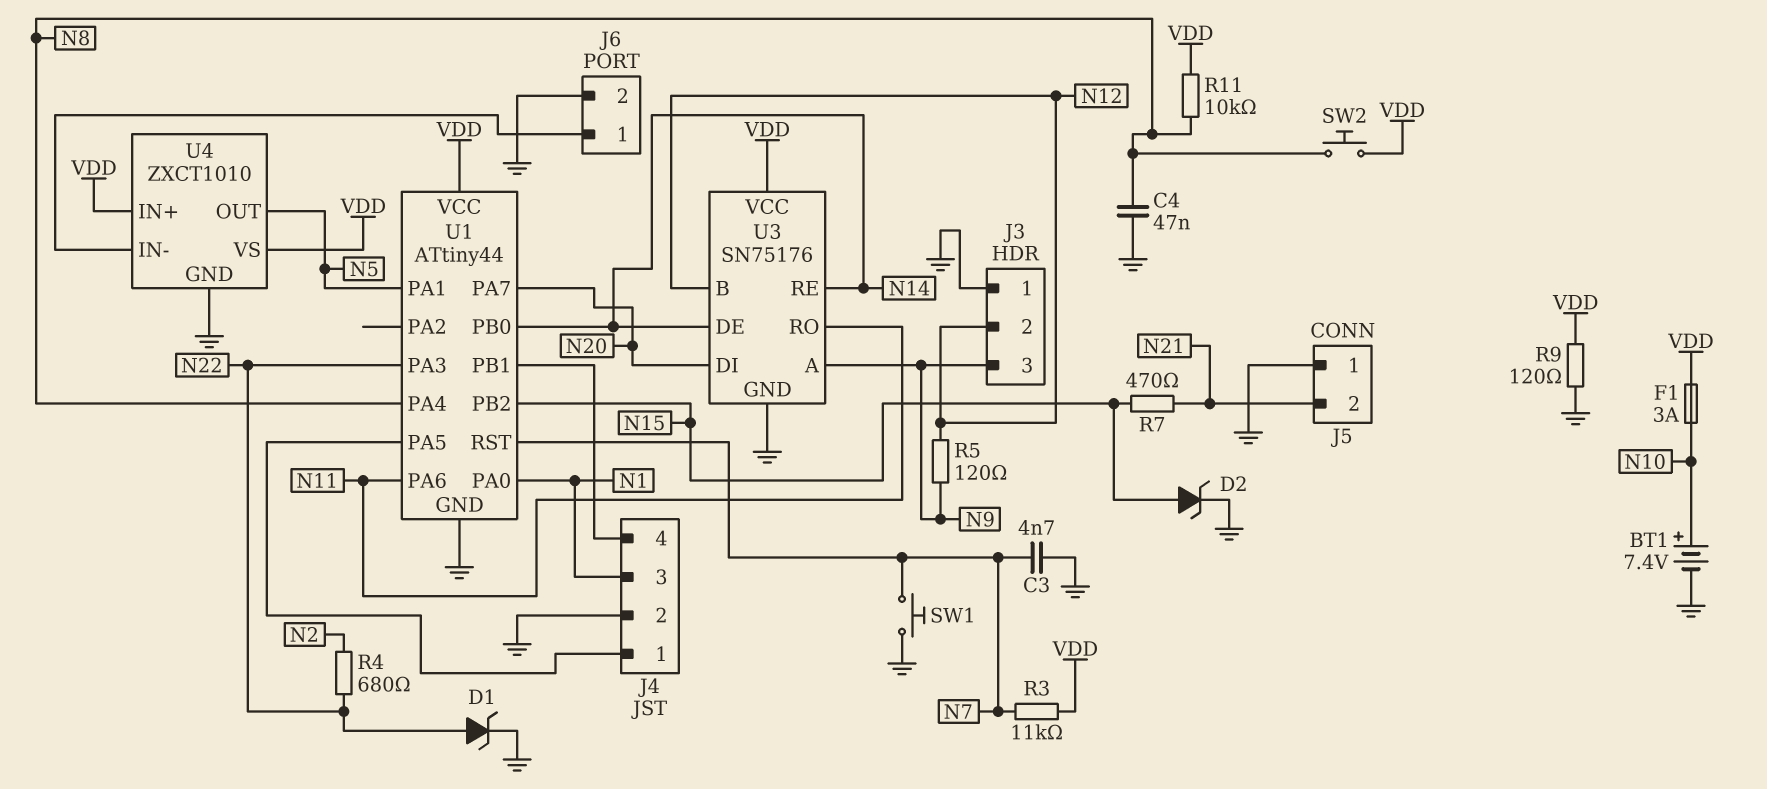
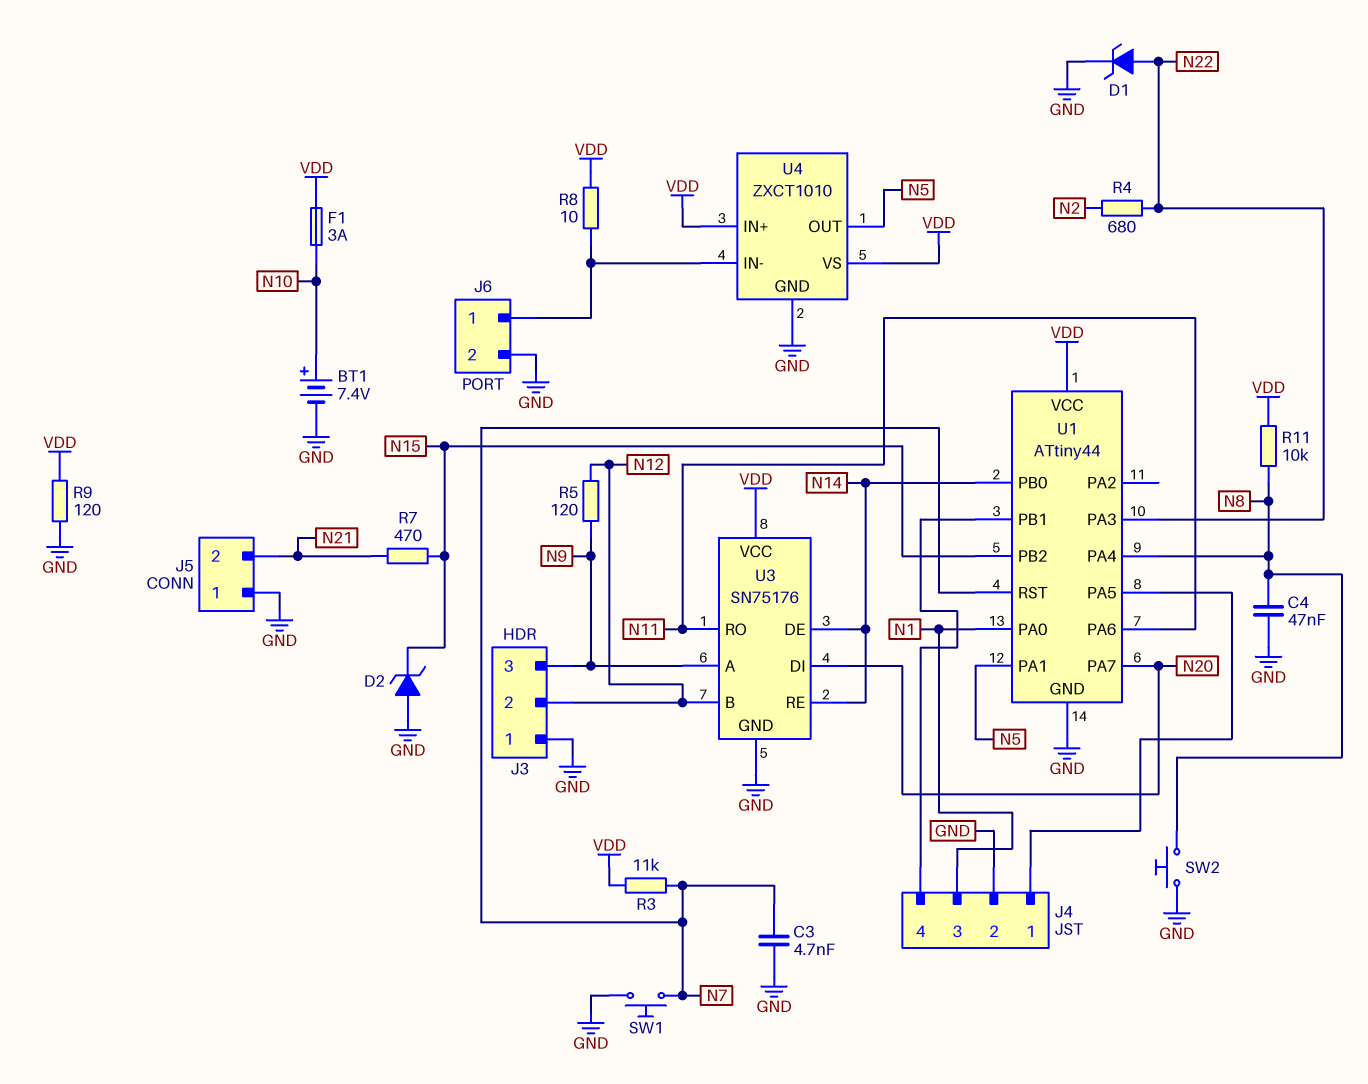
D2: zener (A N15, K GND) -> zener (A GND, K N15)
R8: none -> 10 (J6/1, VDD)
SW2: button (N8, VDD) -> button (GND, N8)

